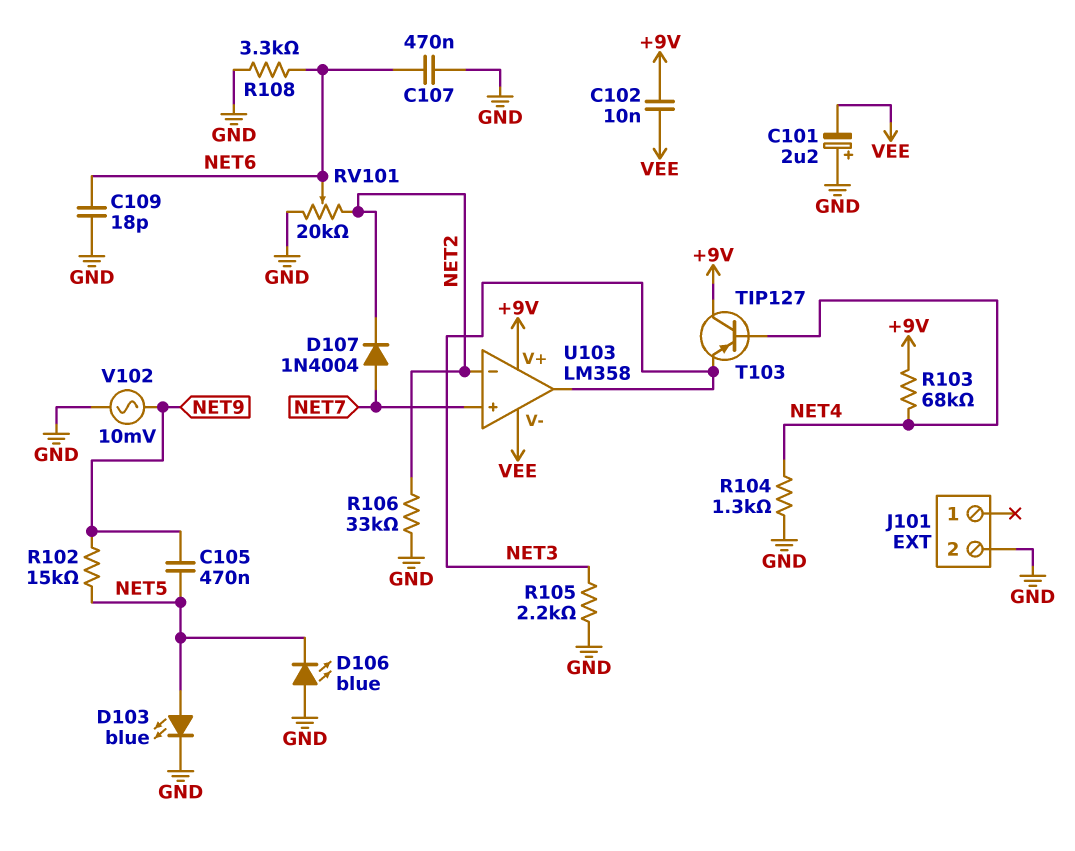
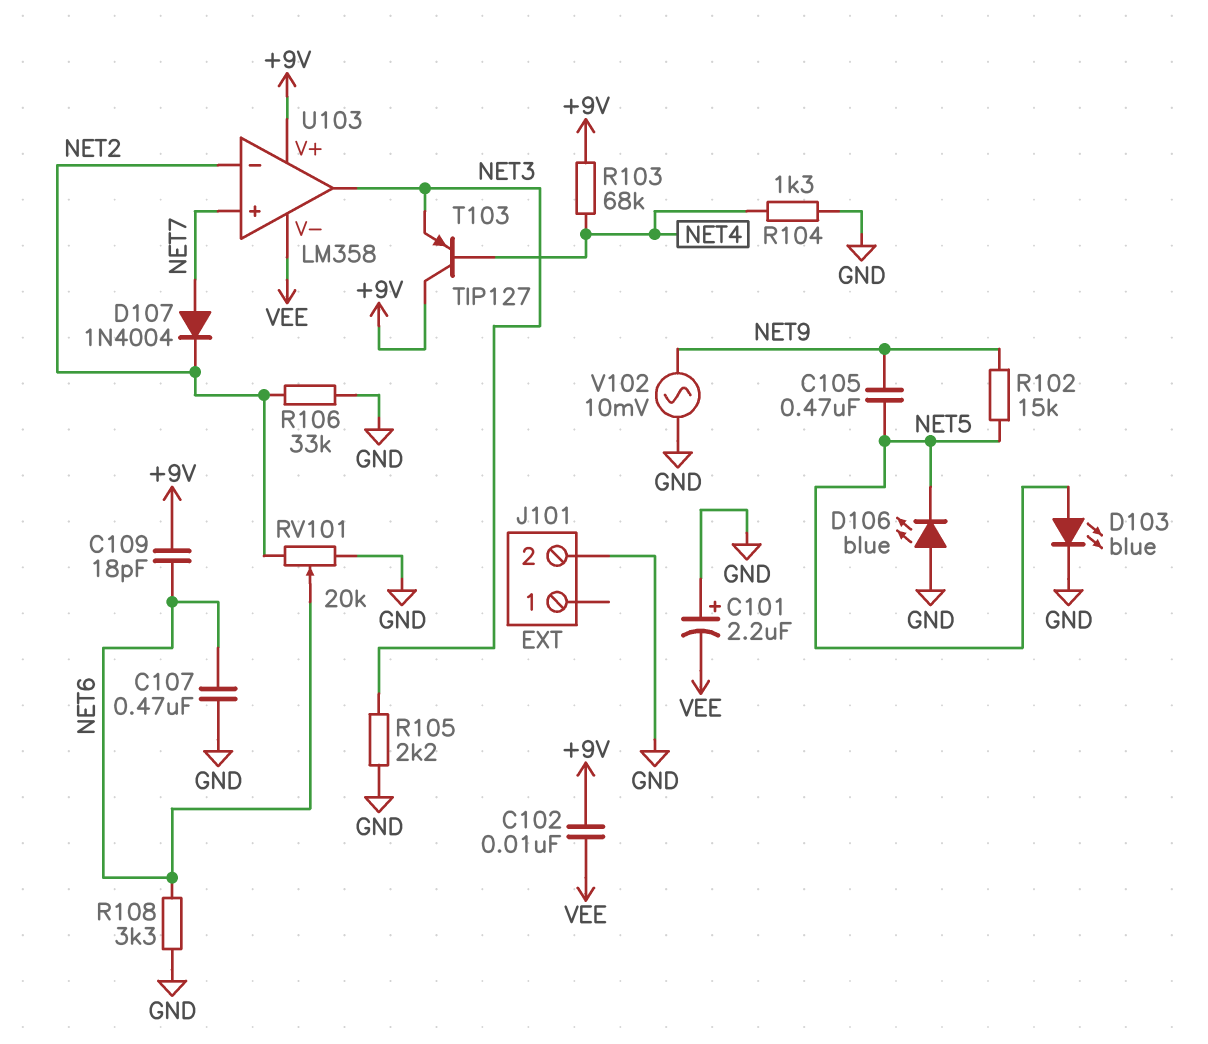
C109: 18pF (GND, NET6) -> 18pF (+9V, NET6)

